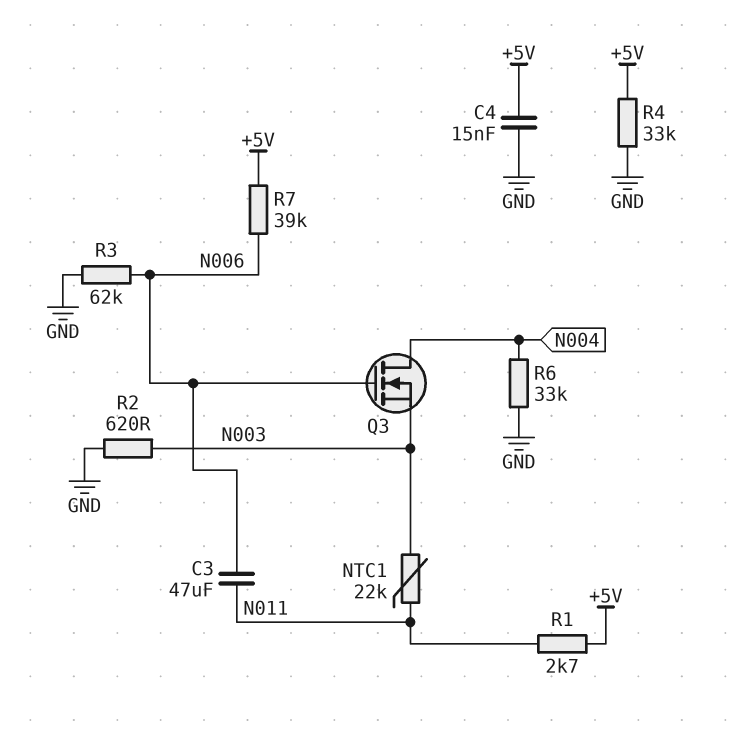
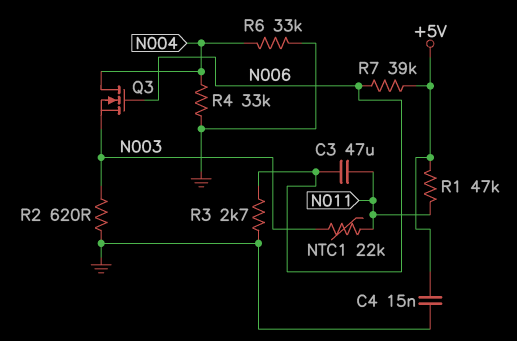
R1: 2.7k (+5V, N011) -> 47k (+5V, N011)
R3: 62k (GND, N006) -> 2.7k (GND, N006)
R4: 33k (+5V, GND) -> 33k (GND, N004)

